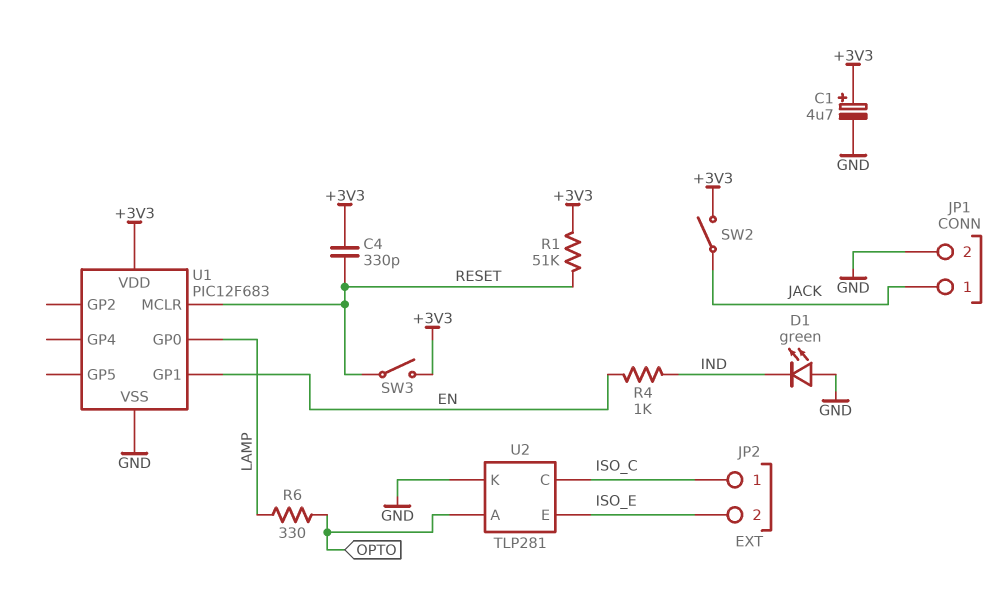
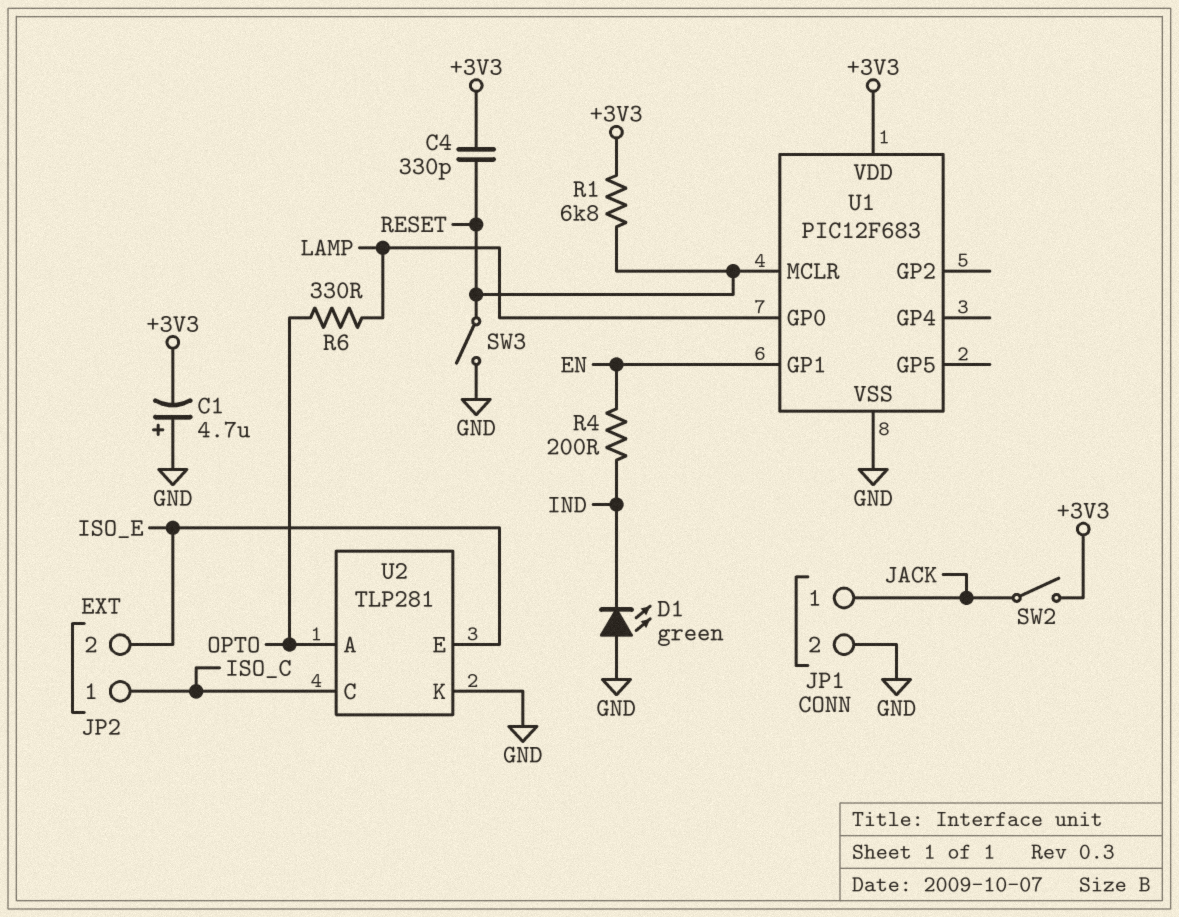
C1: 4.7uF (plus +3V3, minus GND) -> 4.7uF (plus GND, minus +3V3)
R1: 51k (+3V3, RESET) -> 6.8k (+3V3, RESET)
R4: 1k (EN, IND) -> 200 (EN, IND)
SW3: switch (+3V3, RESET) -> switch (GND, RESET)

